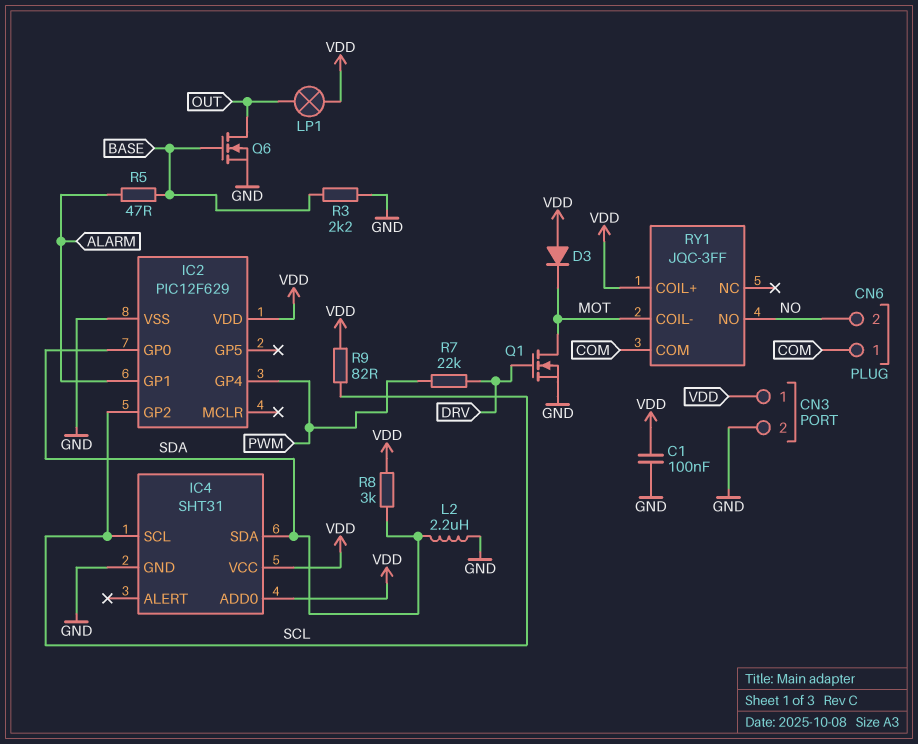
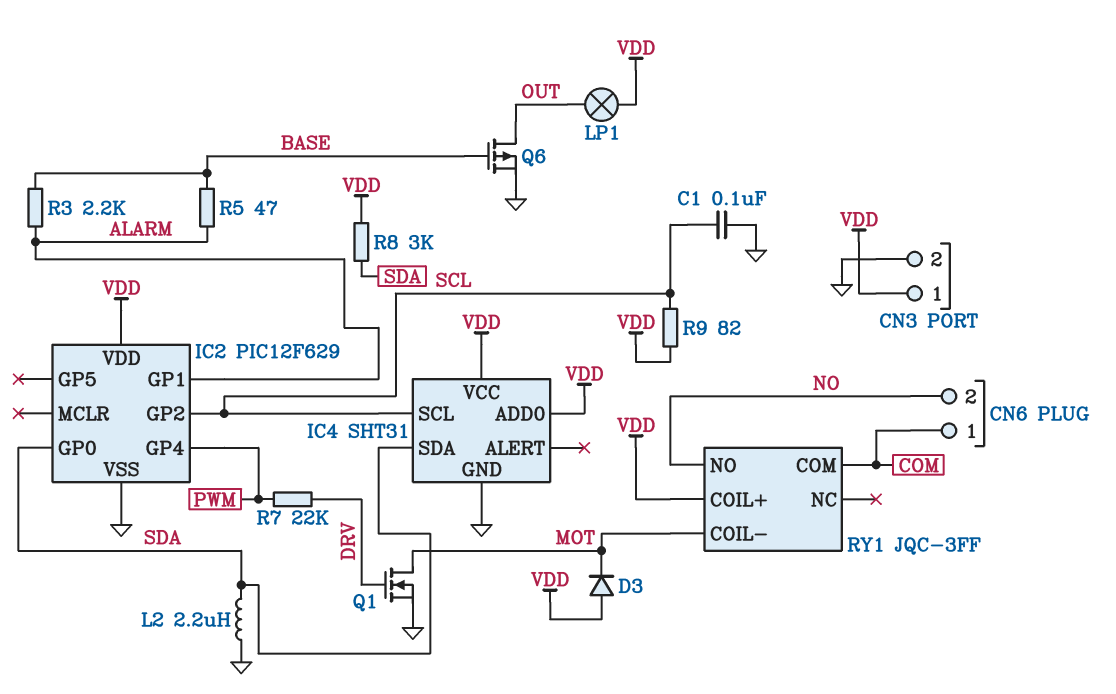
C1: 100nF (GND, VDD) -> 100nF (GND, SCL)
Q6: NMOS (G BASE, D OUT, S GND) -> PMOS (G BASE, D OUT, S GND)
R3: 2.2k (BASE, GND) -> 2.2k (ALARM, BASE)

